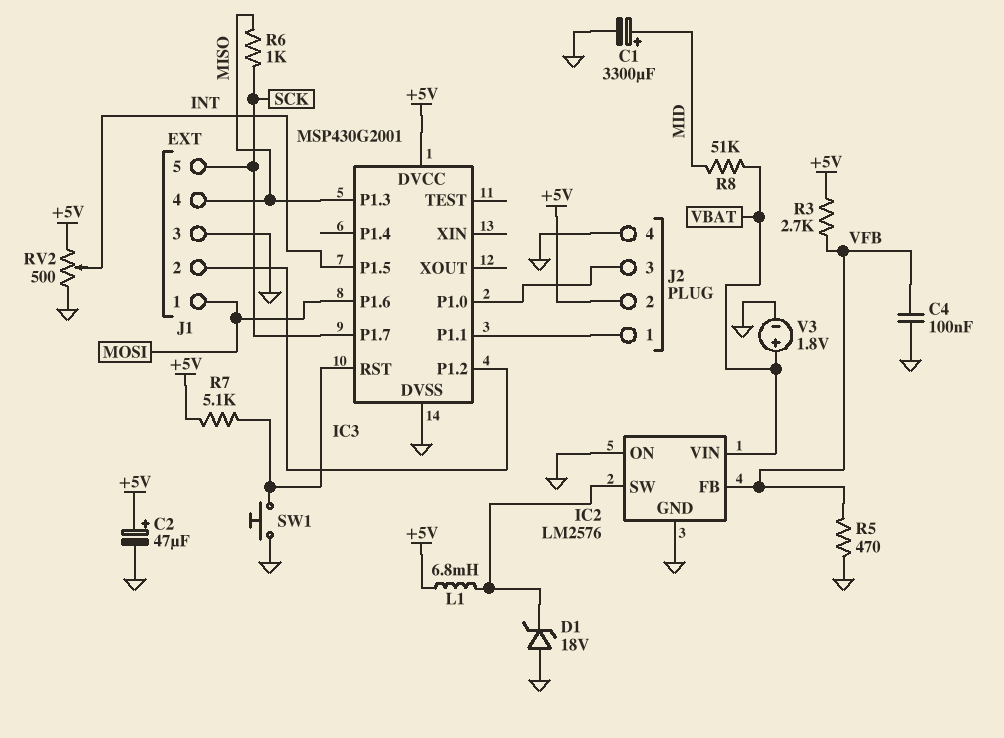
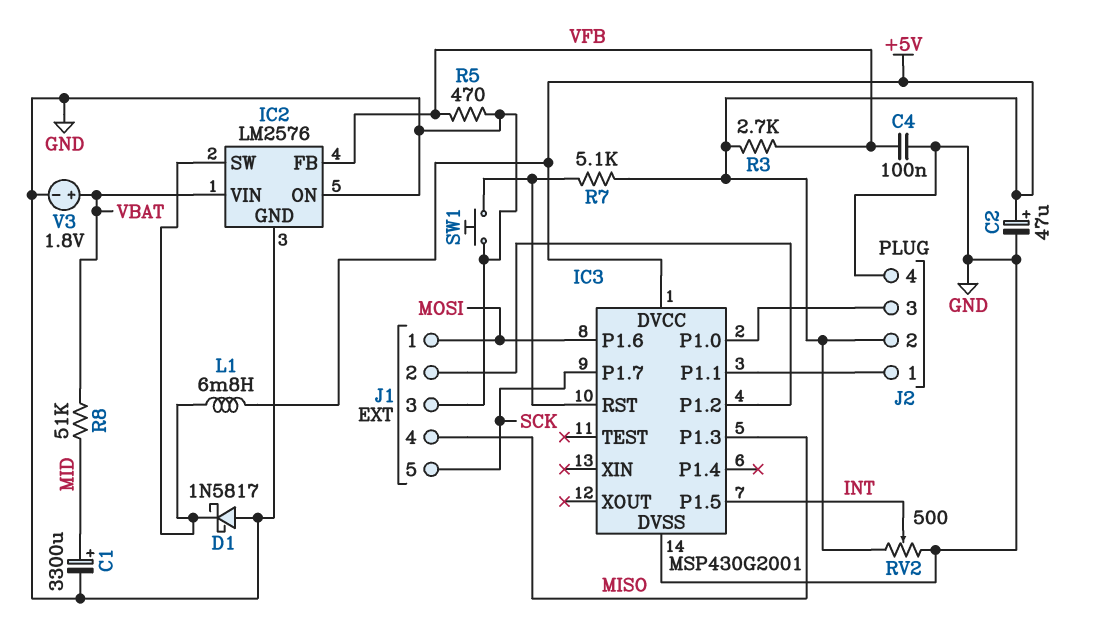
D1: zener 18V (A GND, K IC2/SW) -> schottky 1N5817 (A GND, K IC2/SW)
R6: 1k (MISO, SCK) -> none

